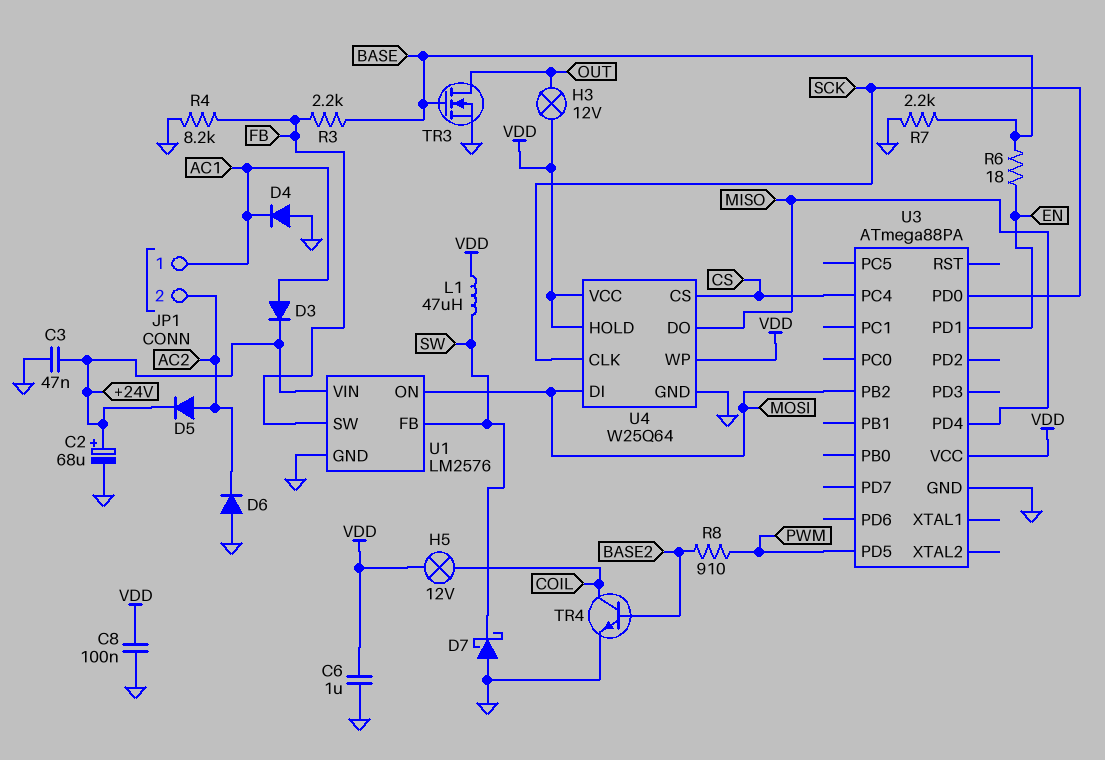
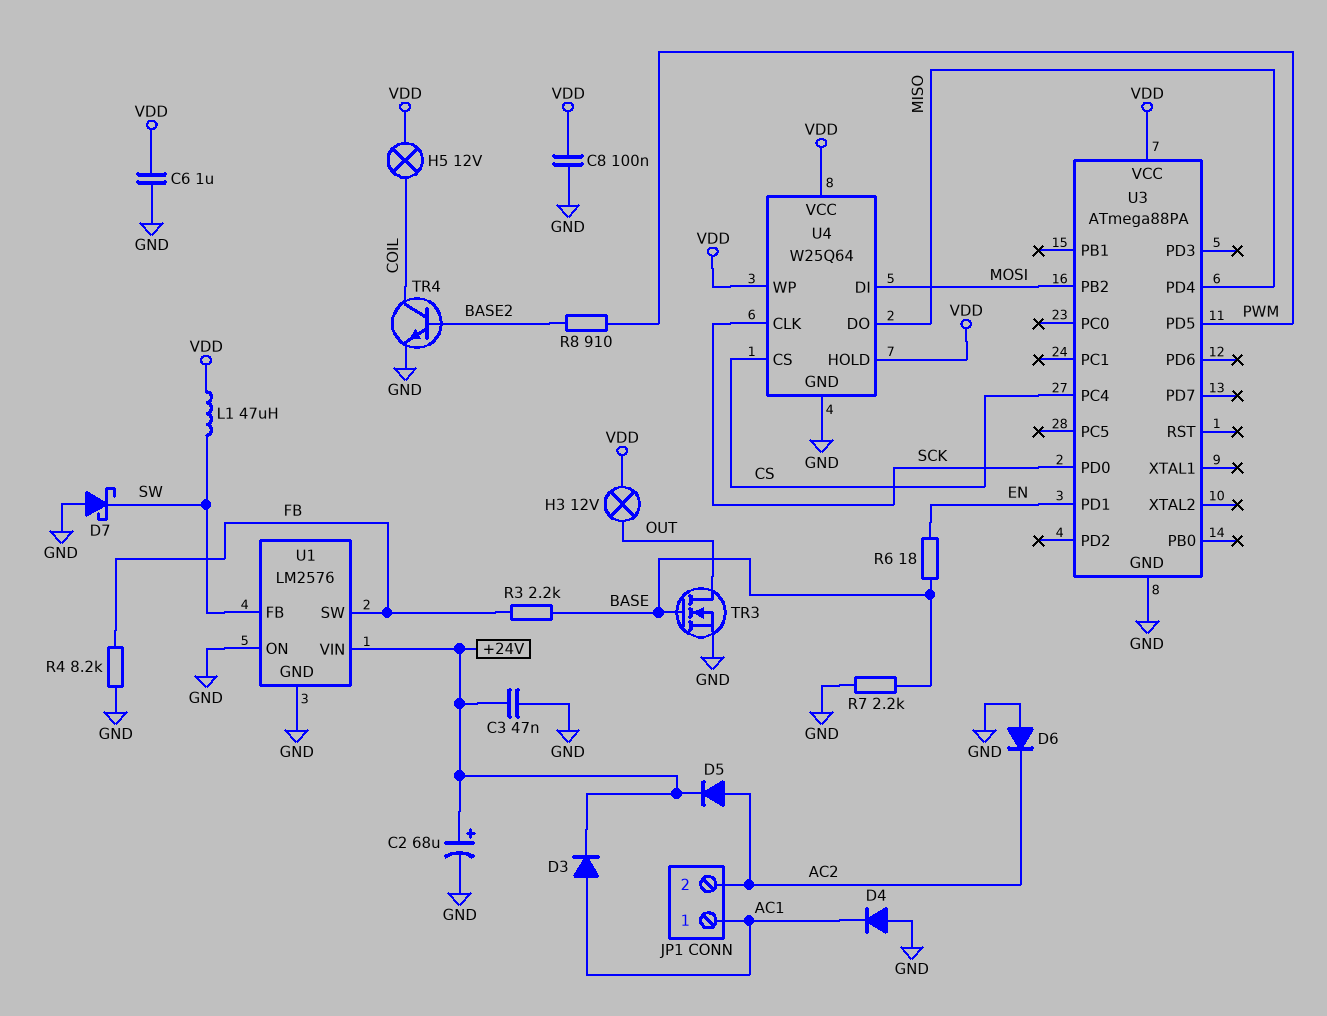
U1 pin ON: MOSI -> GND

